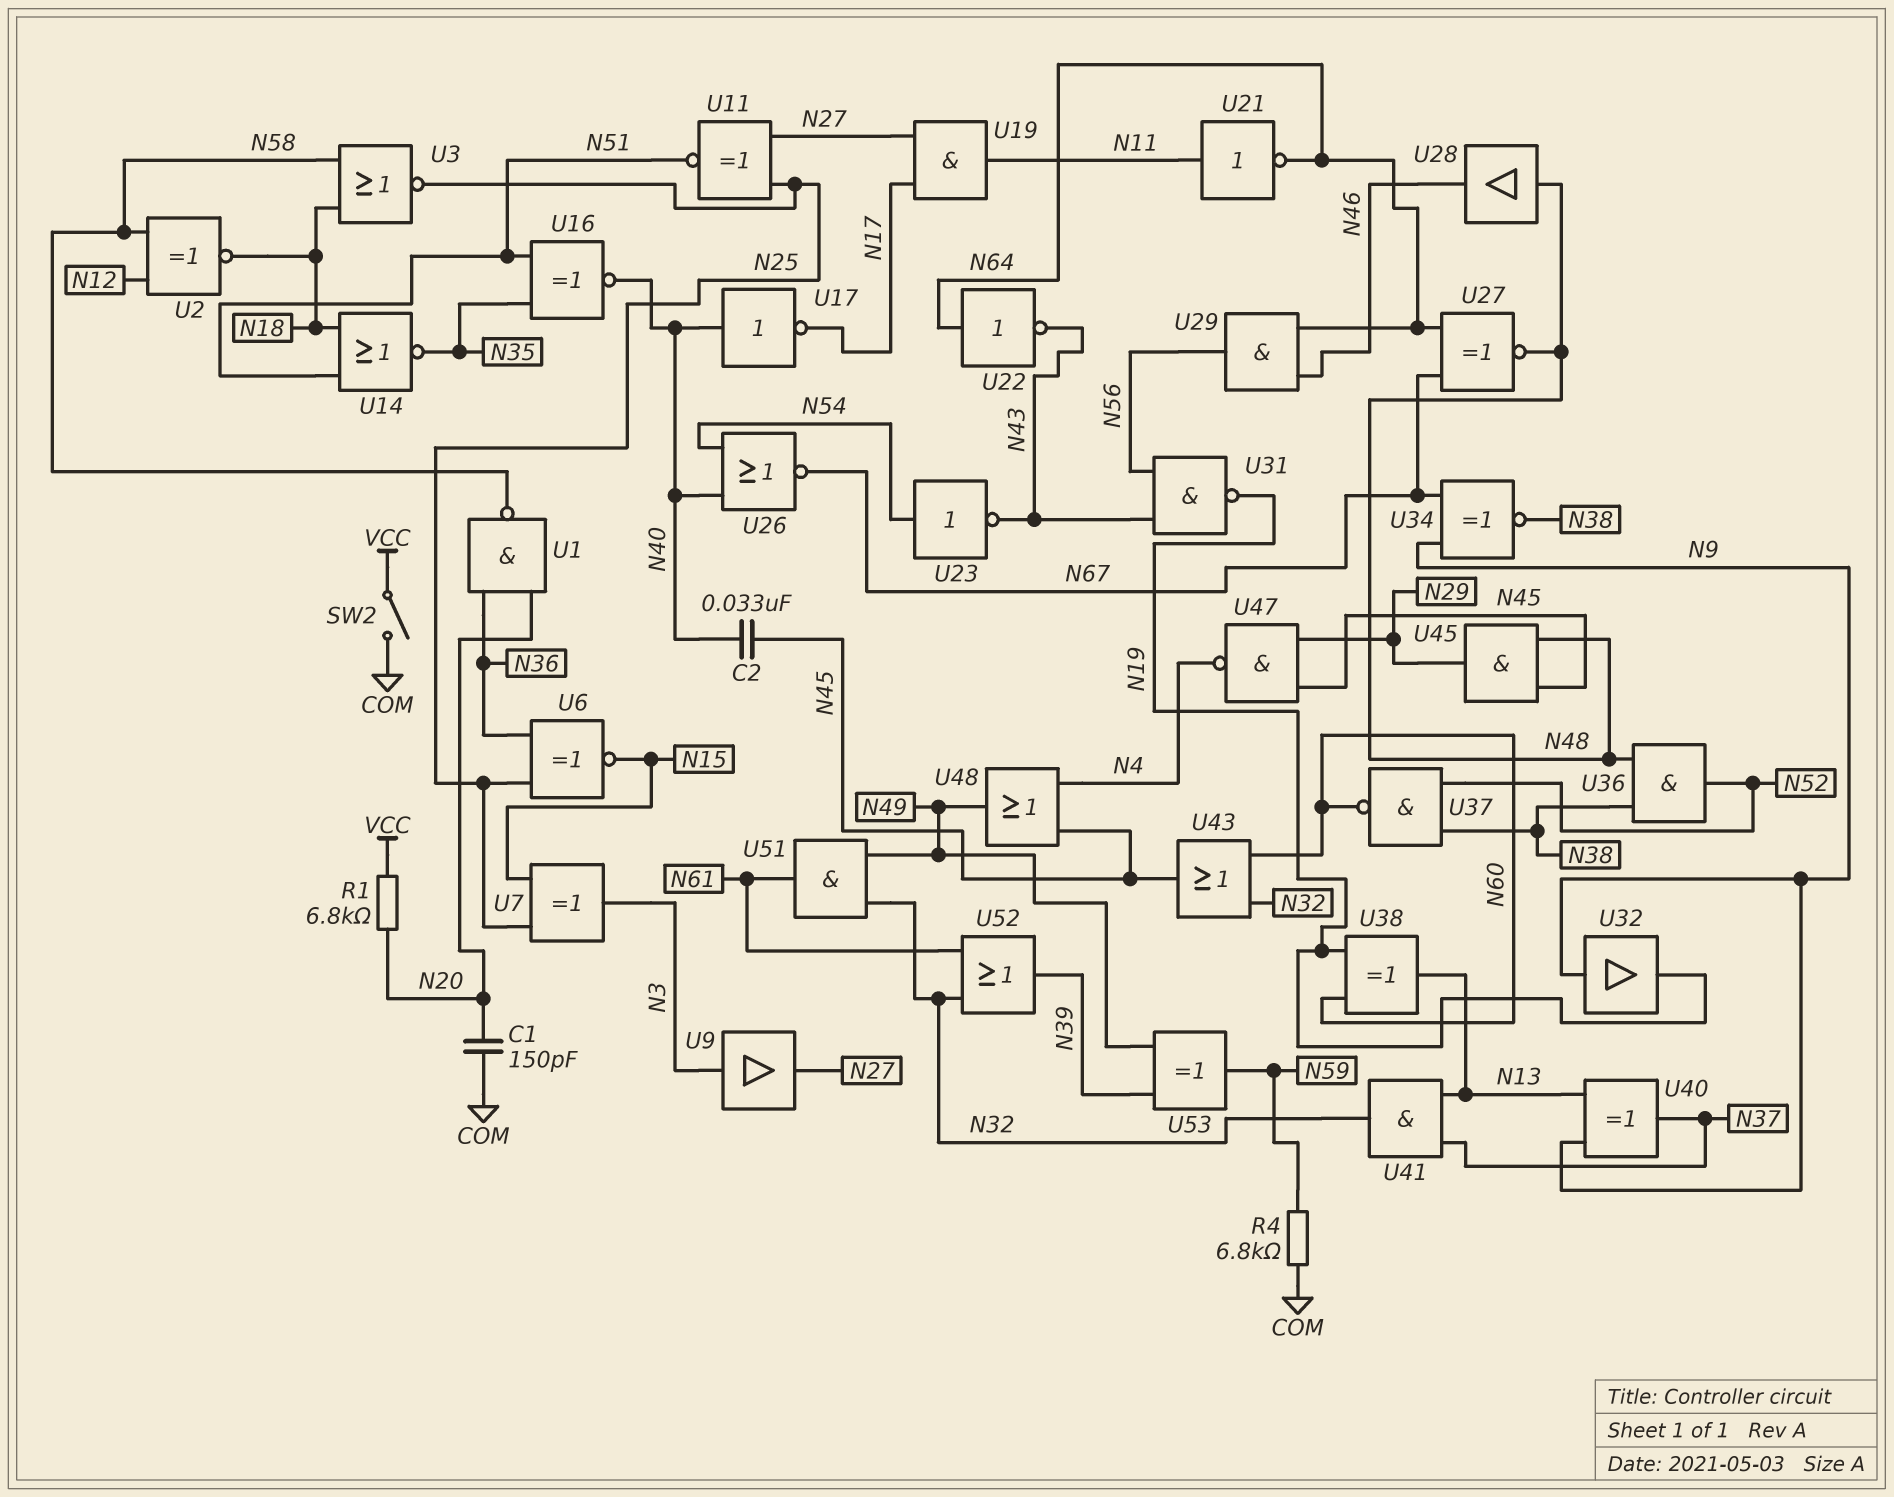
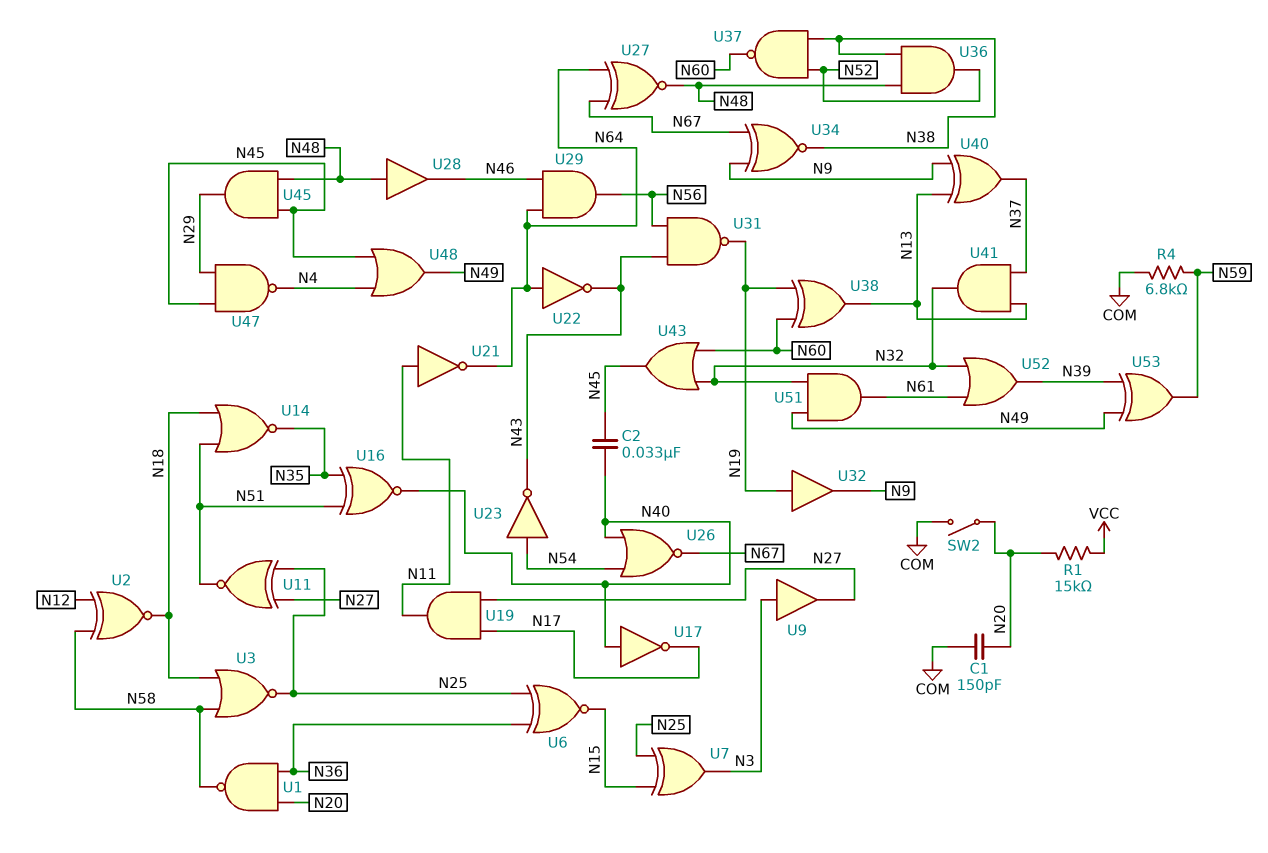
R1: 6.8k (N20, VCC) -> 15k (N20, VCC)
SW2: switch (COM, VCC) -> switch (COM, N20)
U32: buffer (in N9, out N19) -> buffer (in N19, out N9)

